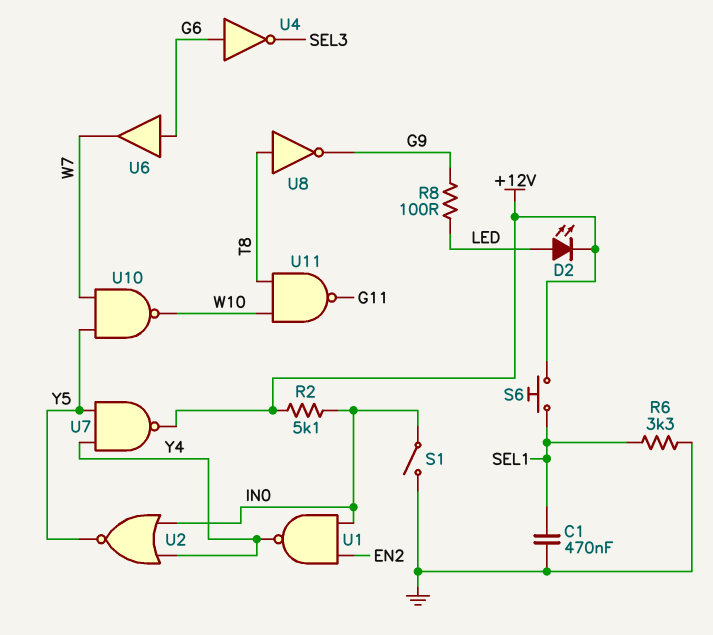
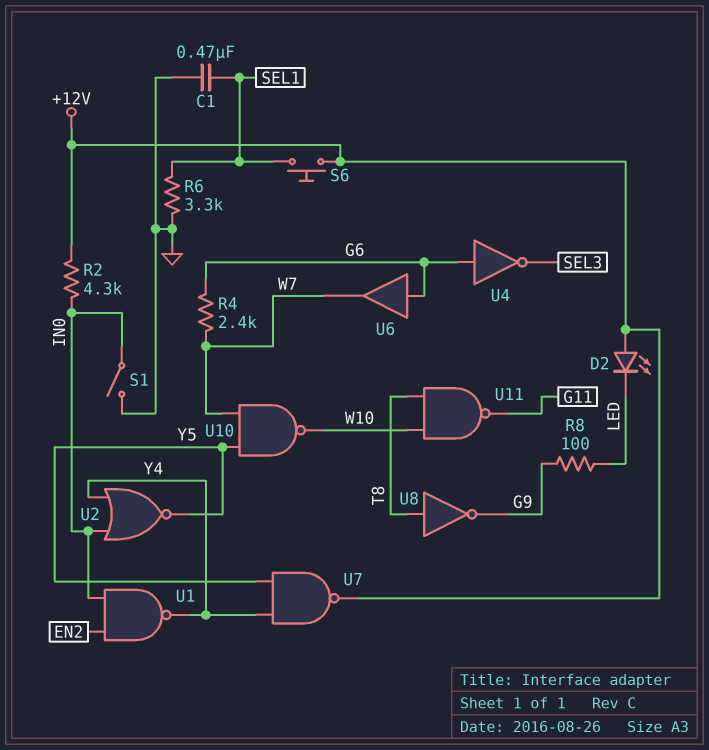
D2: LED (A LED, K +12V) -> LED (A +12V, K LED)
R2: 5.1k (+12V, IN0) -> 4.3k (+12V, IN0)
R4: none -> 2.4k (G6, W7)

